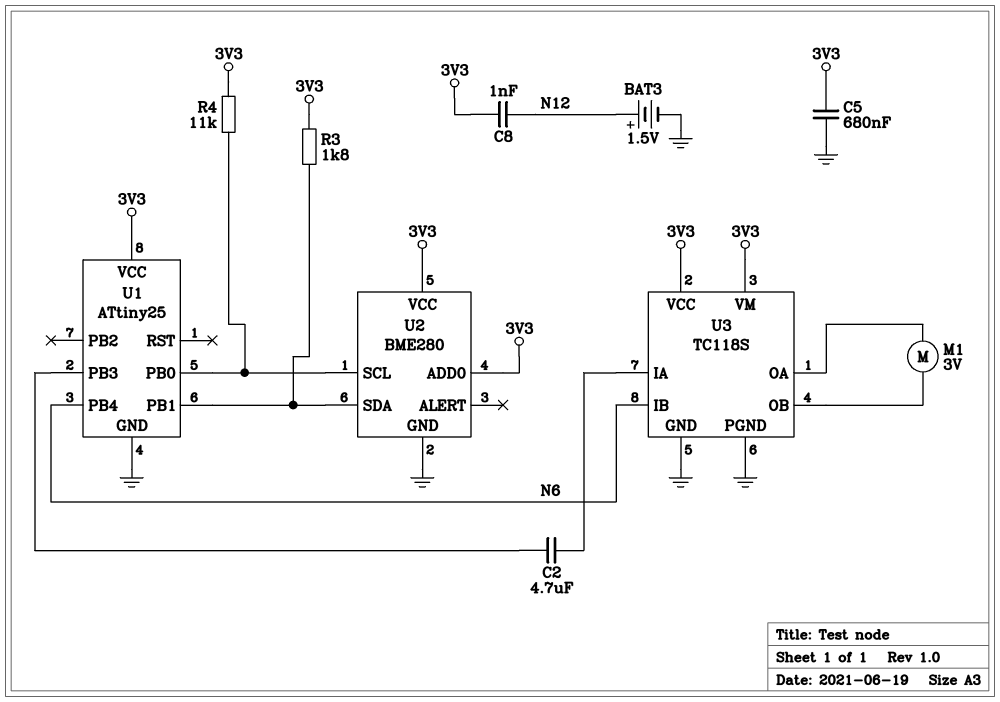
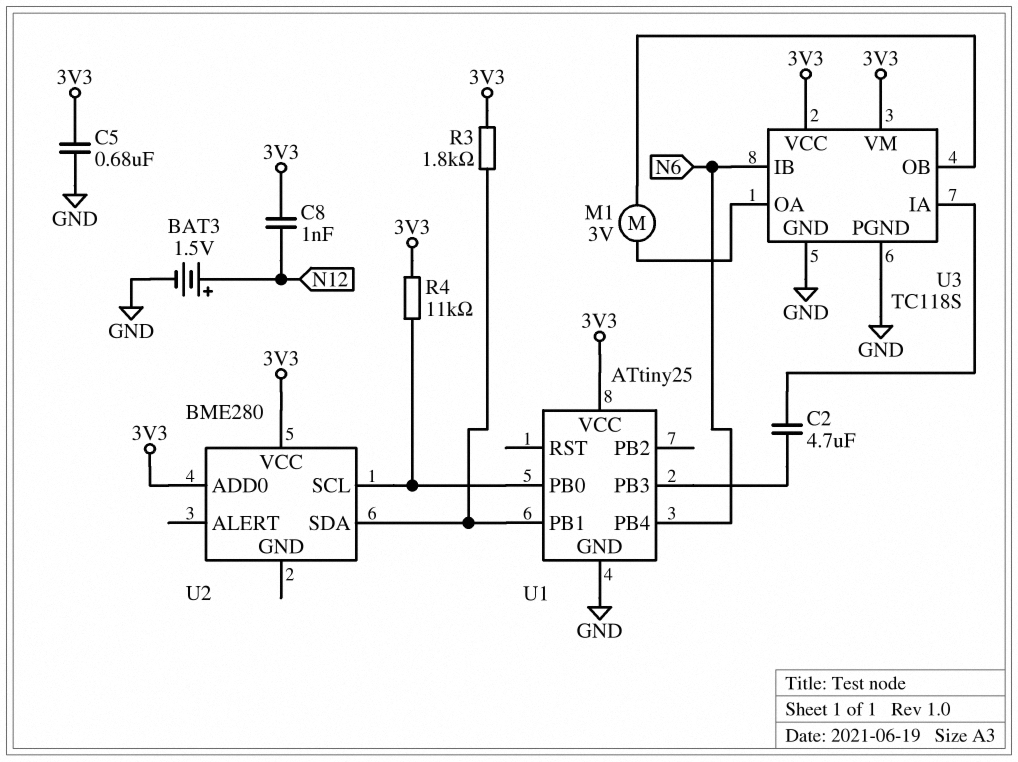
U2 pin GND: GND -> none

